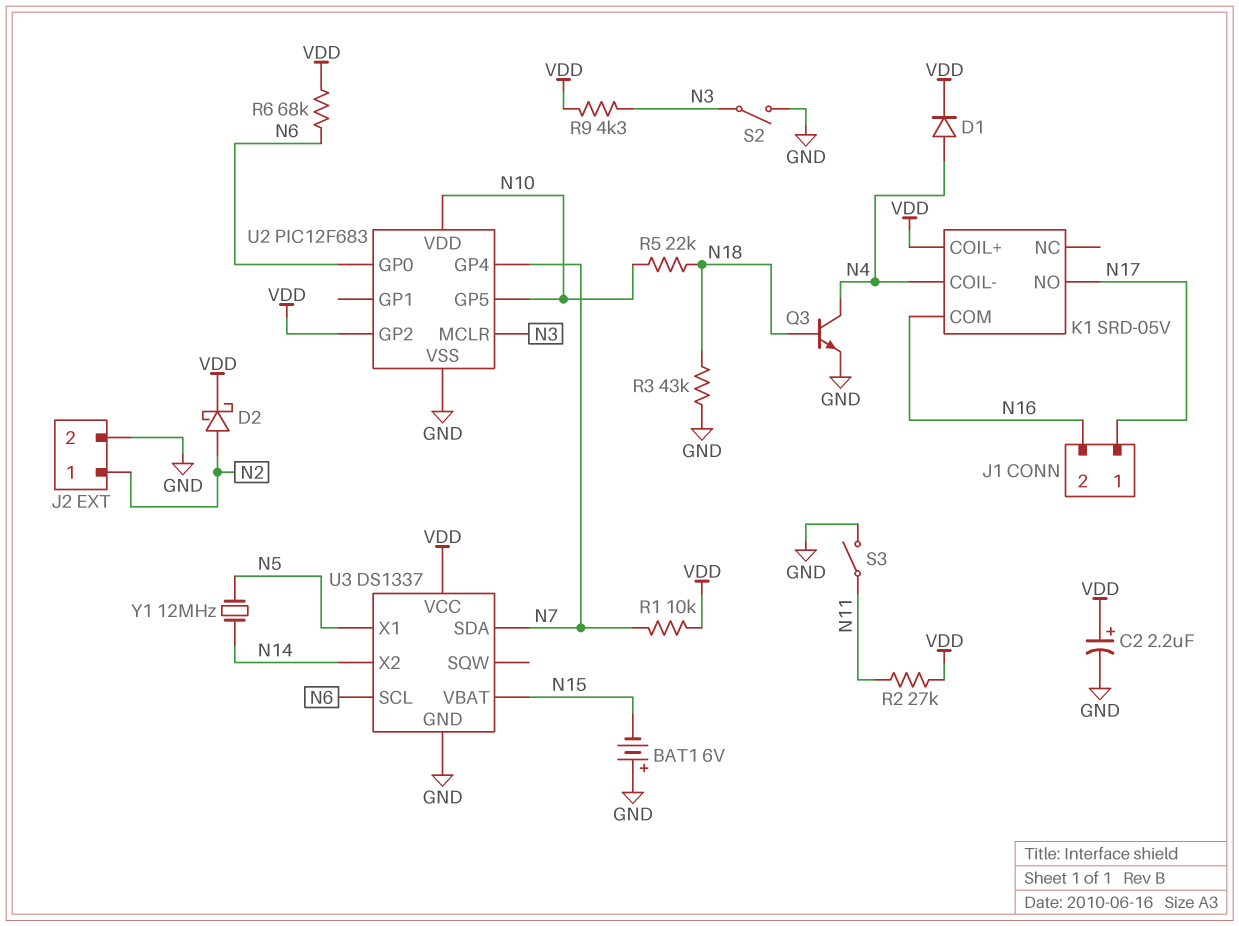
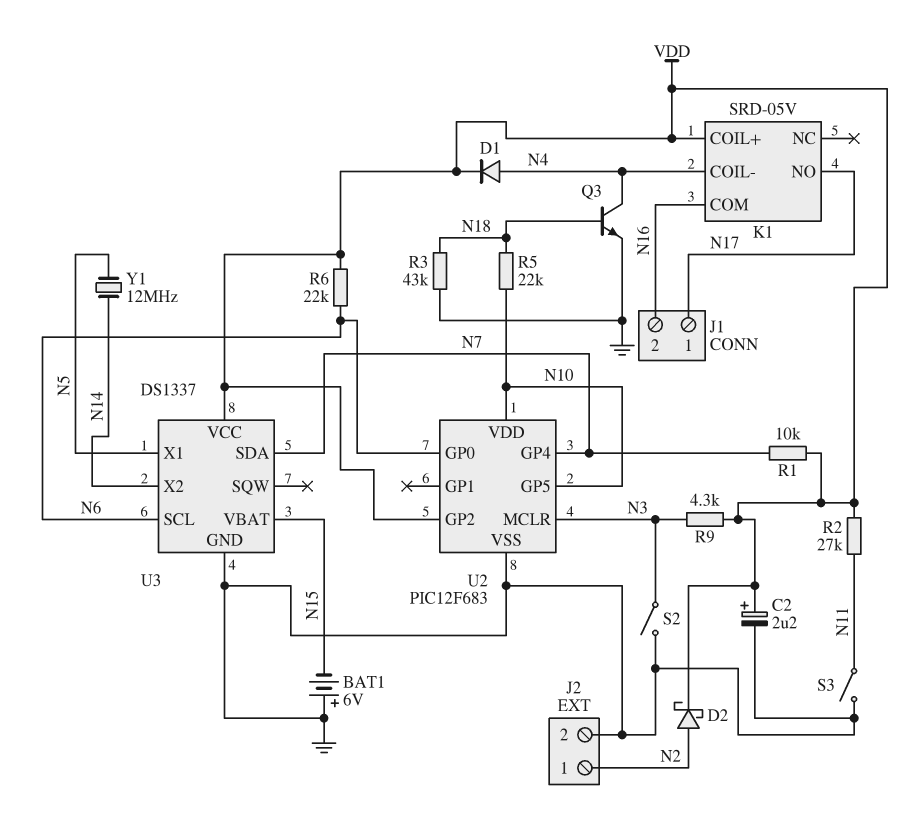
R6: 68k (N6, VDD) -> 22k (N6, VDD)

